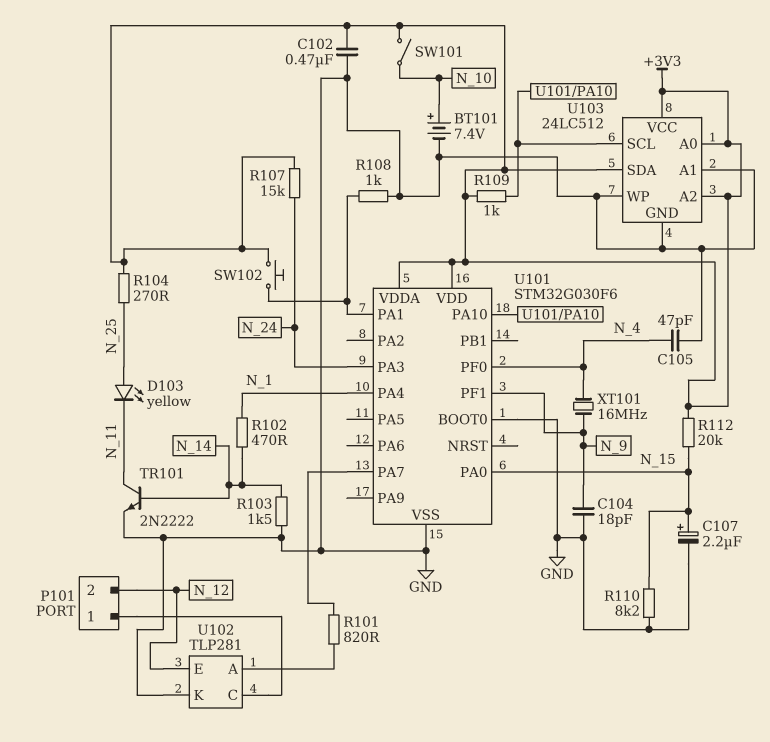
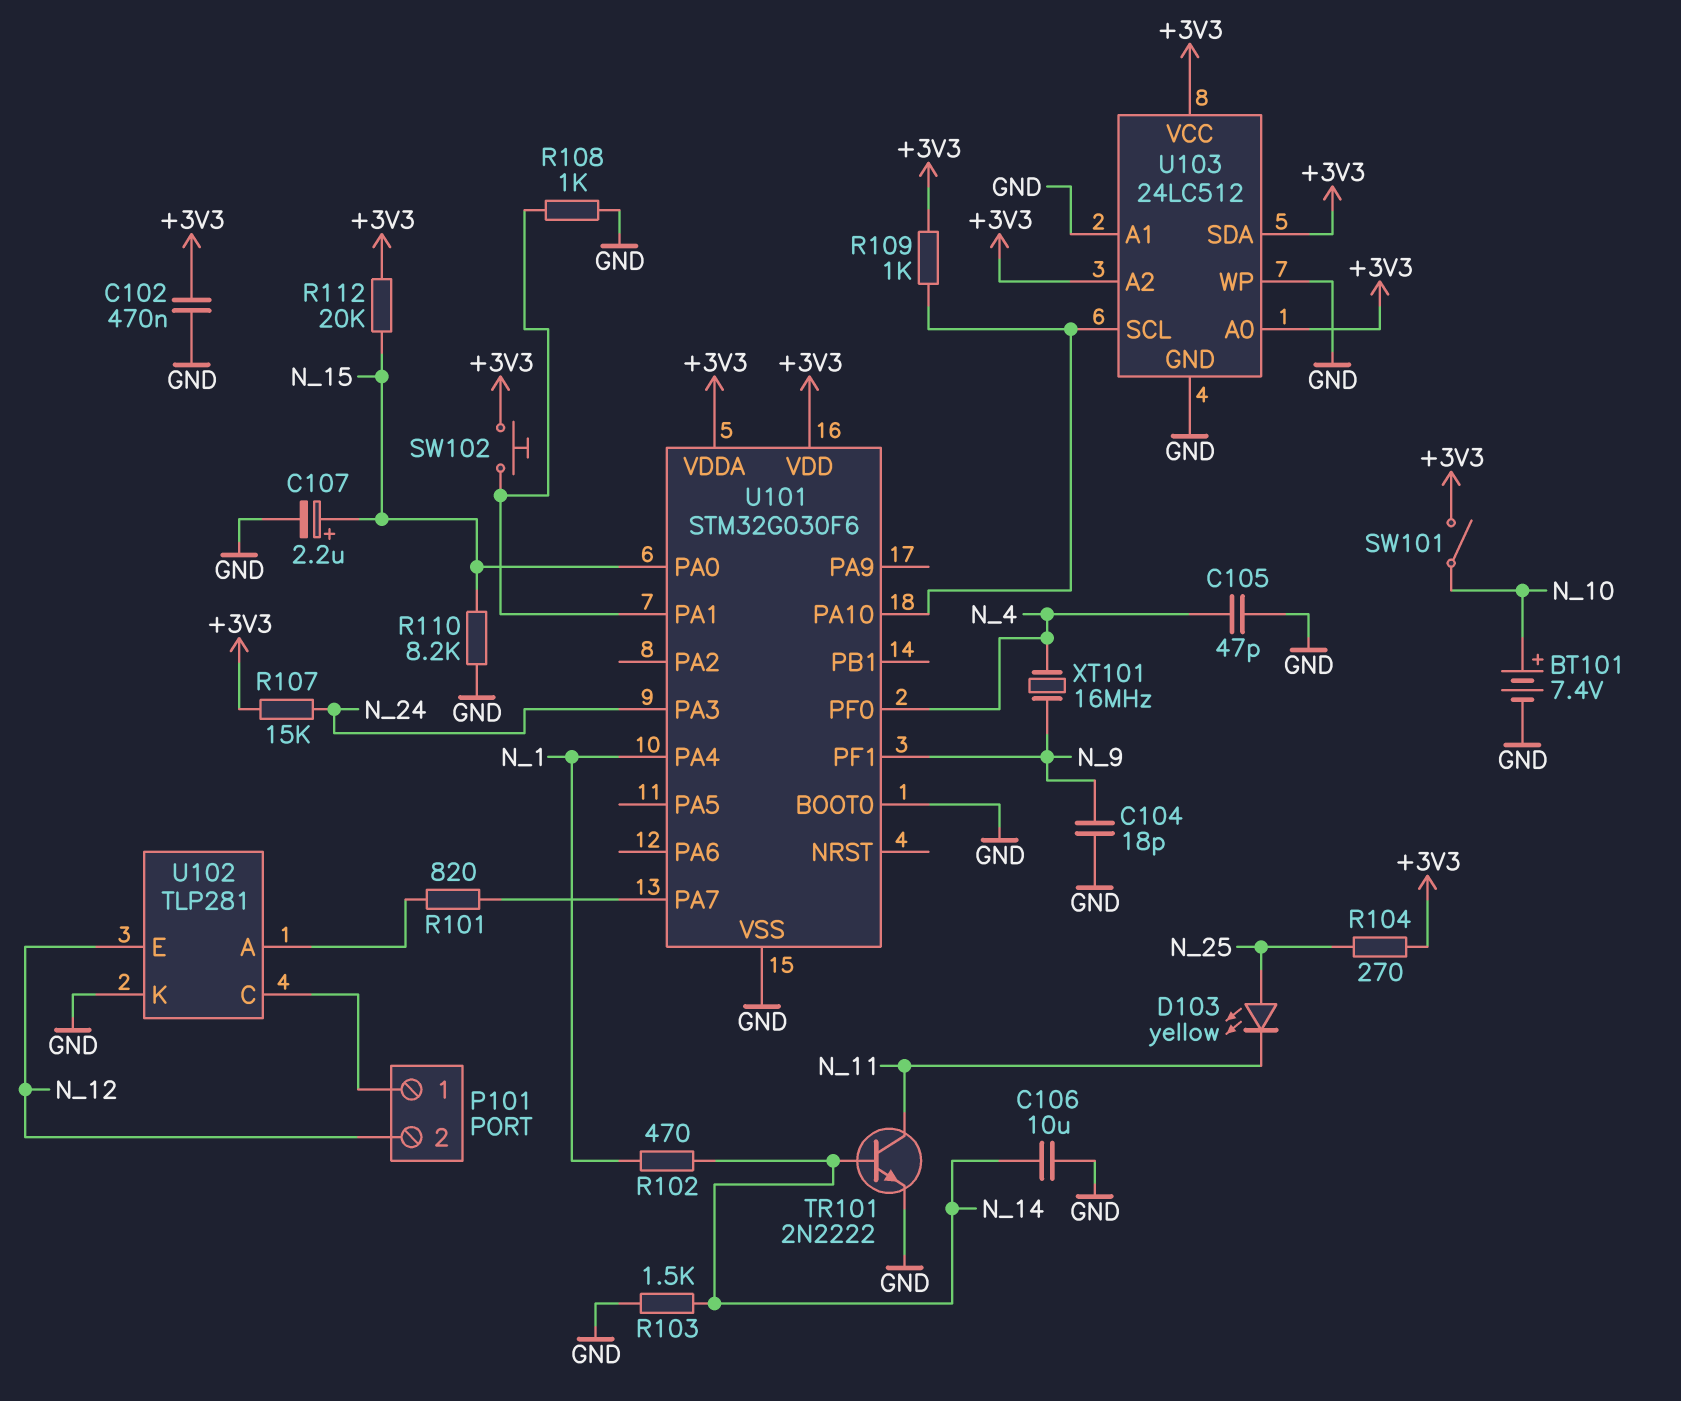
C106: none -> 10uF (GND, N_14)

